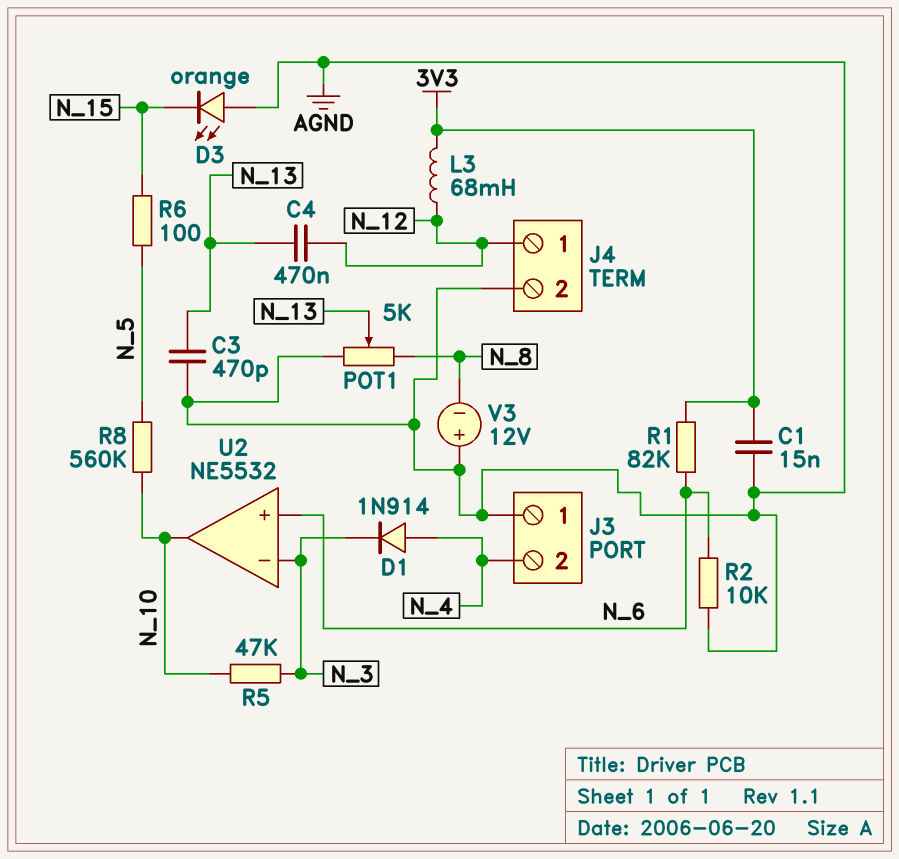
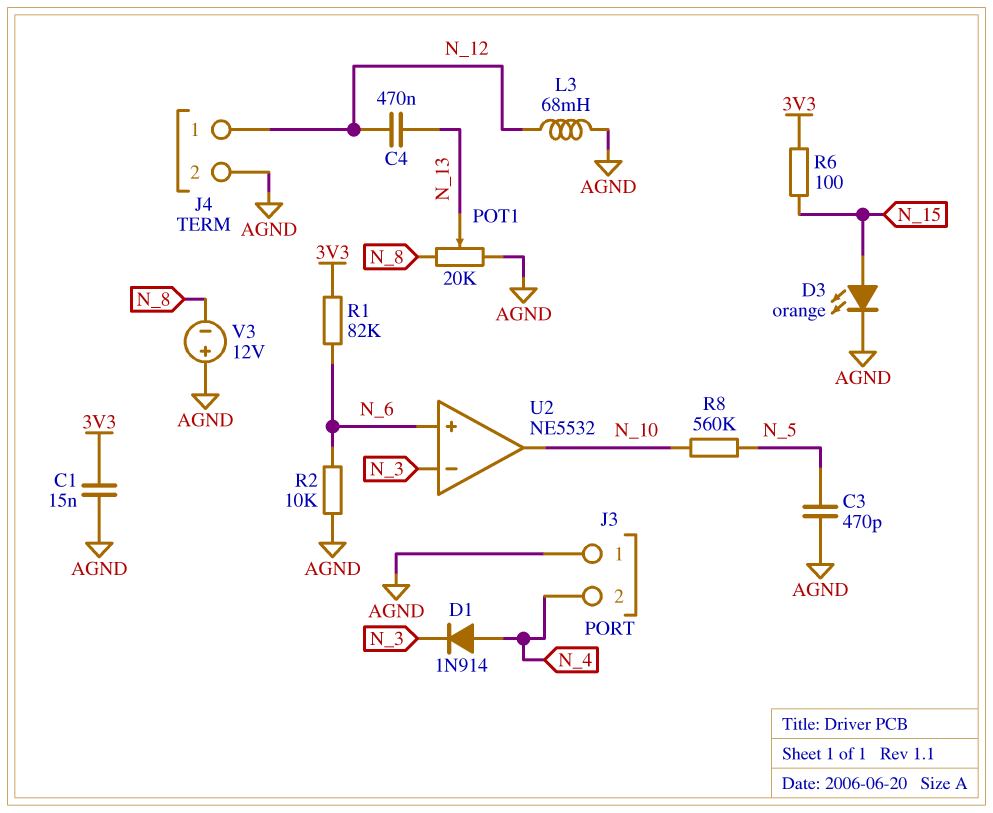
C3: 470pF (AGND, N_13) -> 470pF (AGND, N_5)
D3: LED orange (A AGND, K N_15) -> LED orange (A N_15, K AGND)
L3: 68mH (3V3, N_12) -> 68mH (AGND, N_12)
POT1: 5k (AGND, N_8, wiper N_13) -> 20k (AGND, N_8, wiper N_13)
R5: 47k (N_3, N_10) -> none
R6: 100 (N_5, N_15) -> 100 (3V3, N_15)

